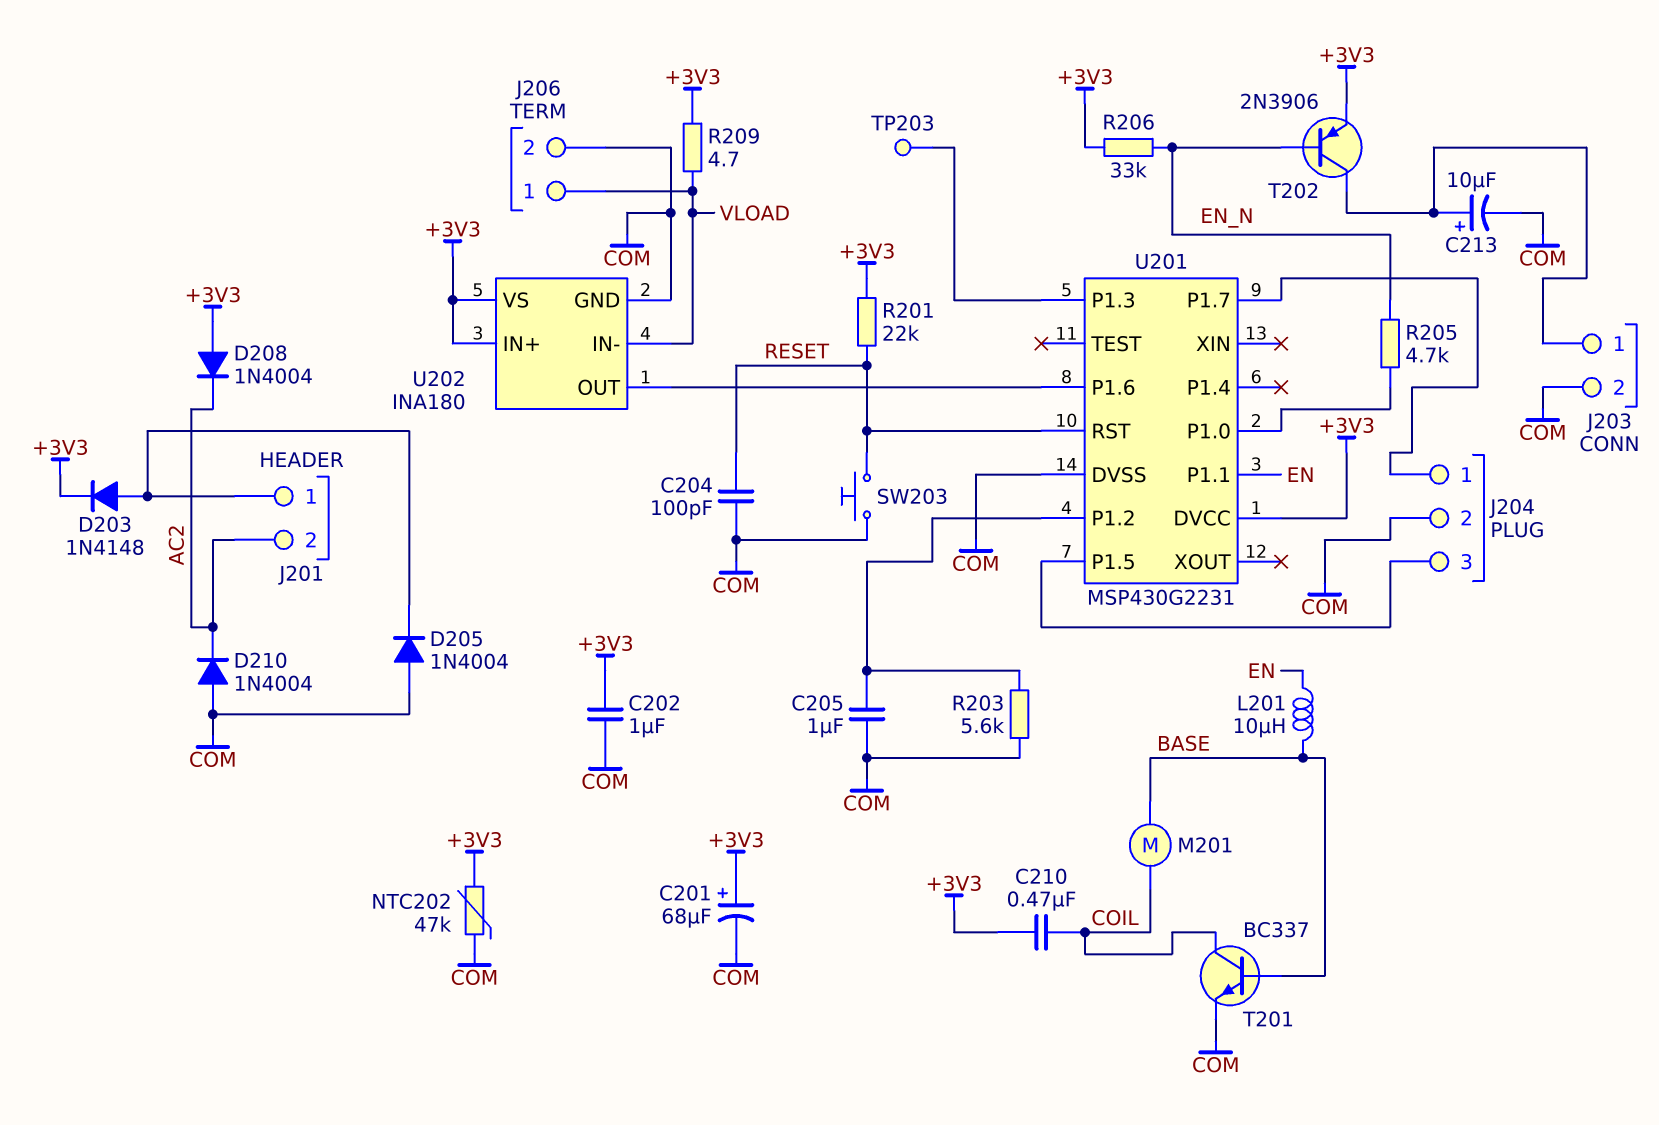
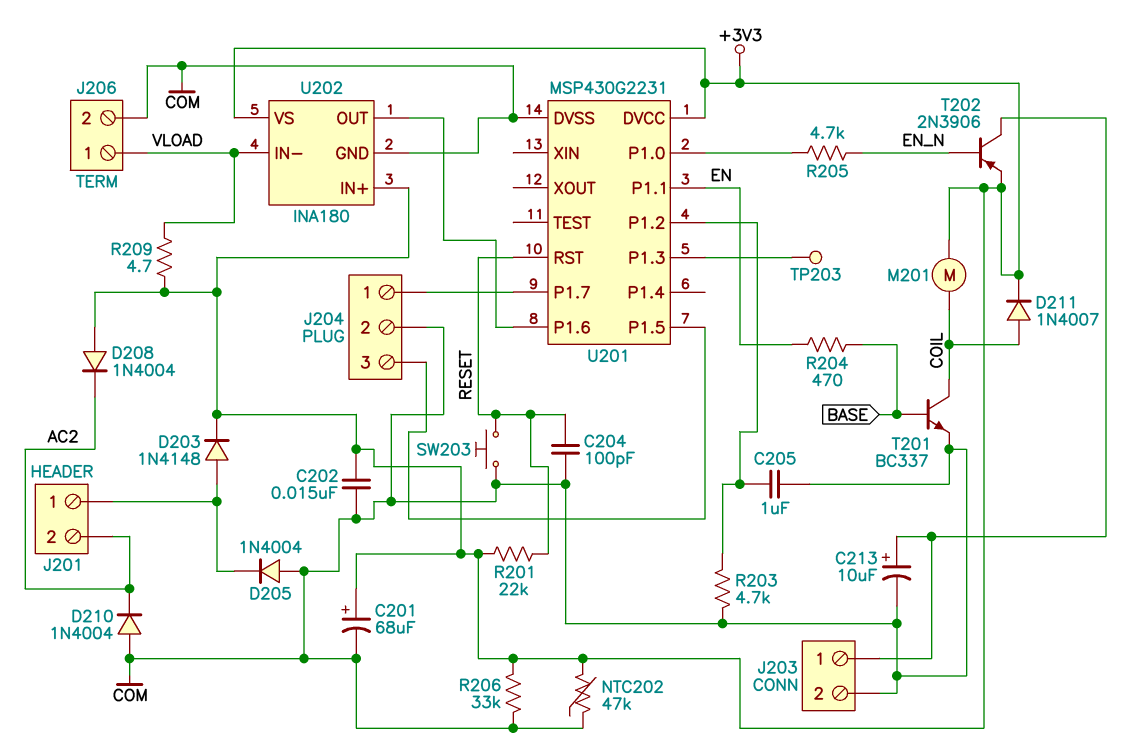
C202: 1uF (+3V3, COM) -> 15nF (+3V3, COM)
C210: 470nF (+3V3, COIL) -> none
D211: none -> diode 1N4007 (A COIL, K +3V3)
L201: 10uH (BASE, EN) -> none
M201: motor (BASE, COIL) -> motor (+3V3, COIL)
R203: 5.6k (COM, U201/P1.2) -> 4.7k (COM, U201/P1.2)
R204: none -> 470 (BASE, EN)
R206: 33k (+3V3, EN_N) -> 33k (+3V3, COM)

